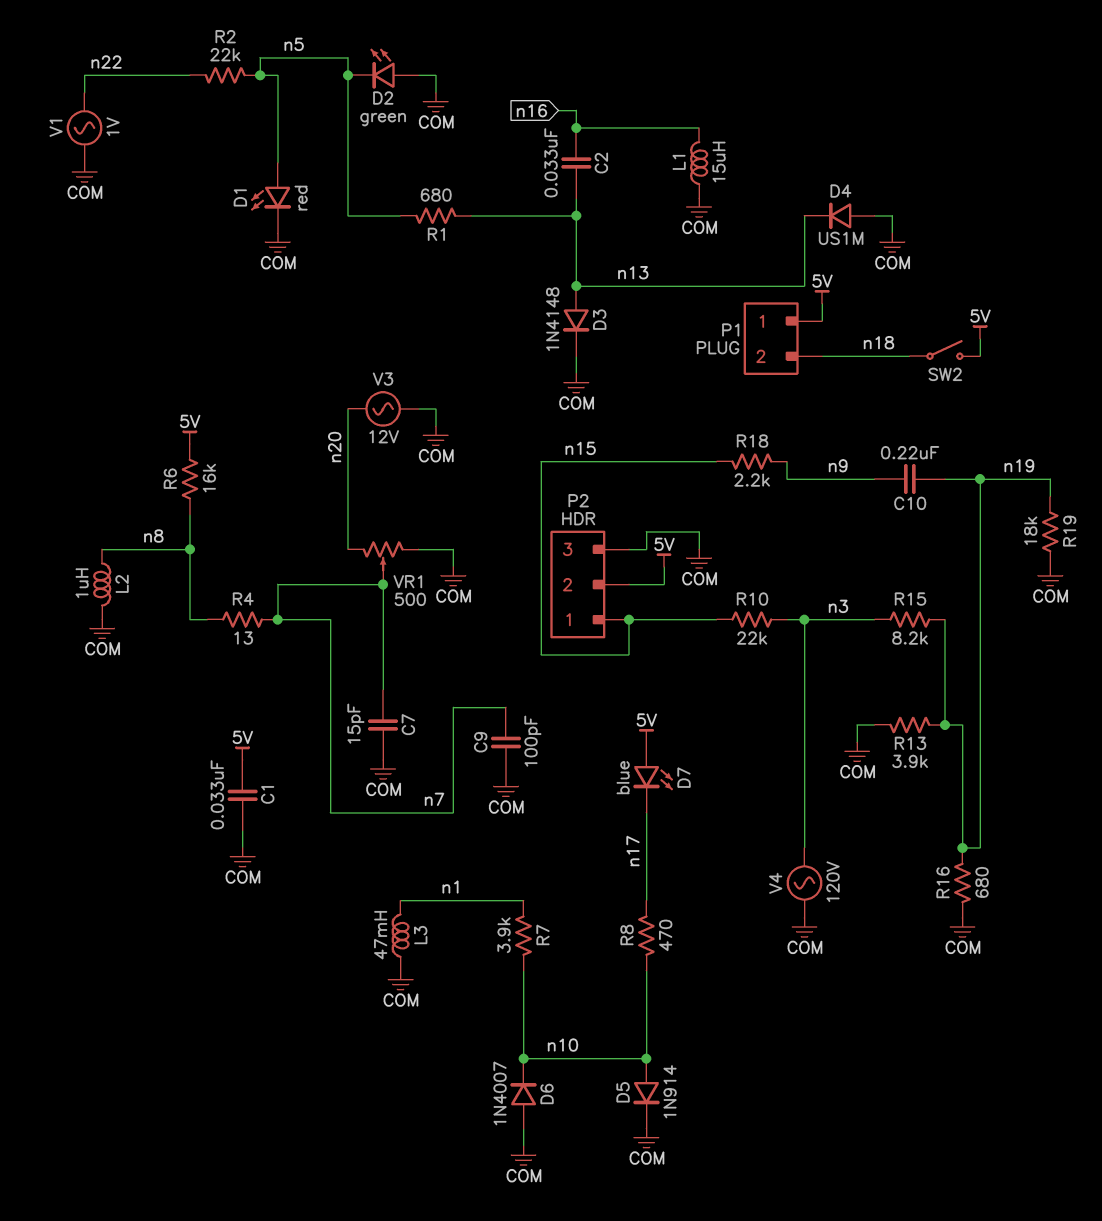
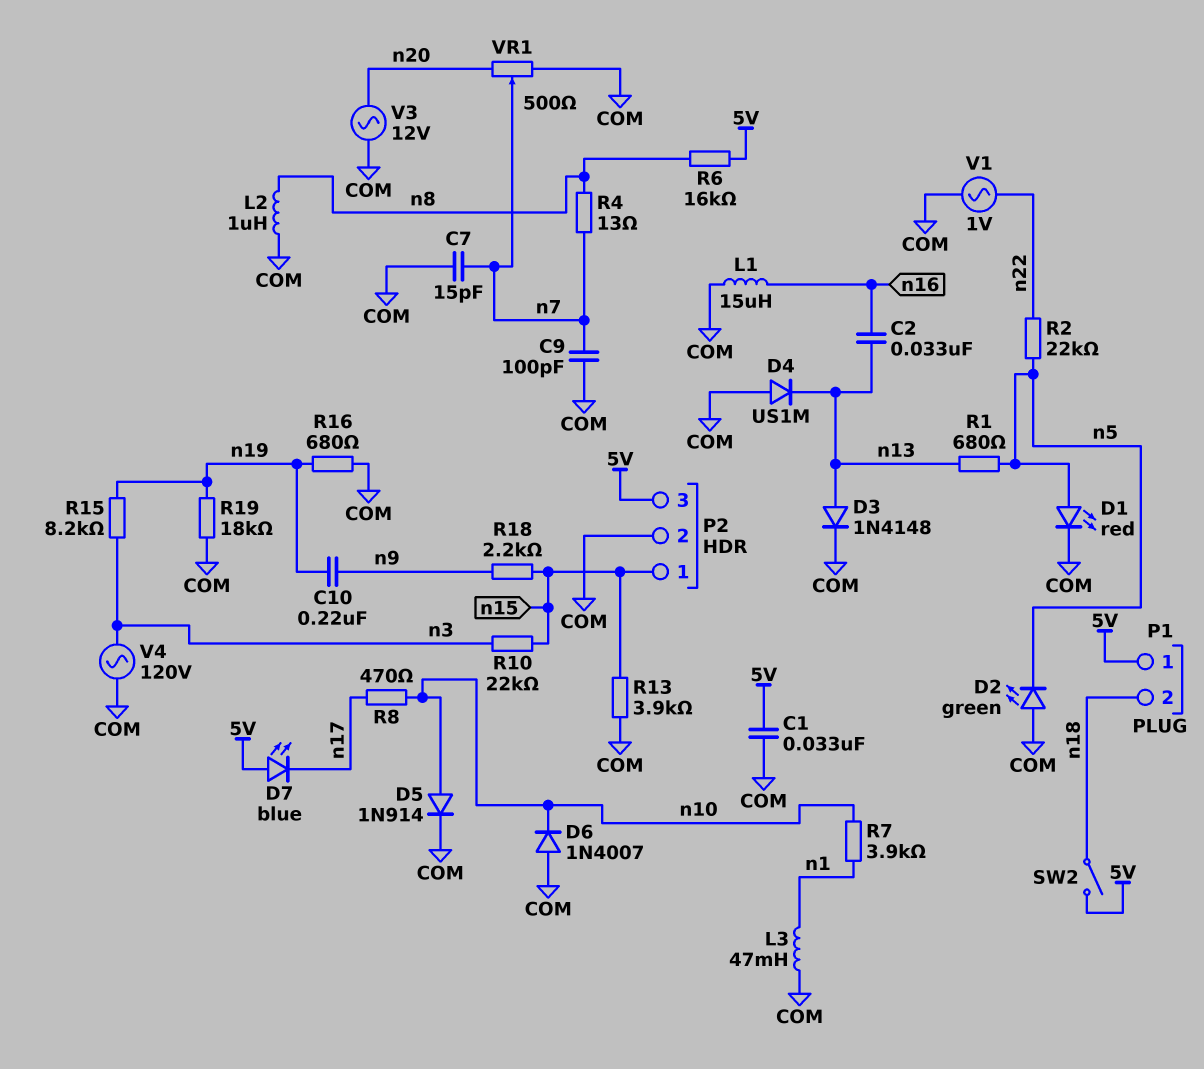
P2 pin 2: 5V -> COM
P2 pin 3: COM -> 5V
R13: 3.9k (COM, n19) -> 3.9k (COM, n15)

